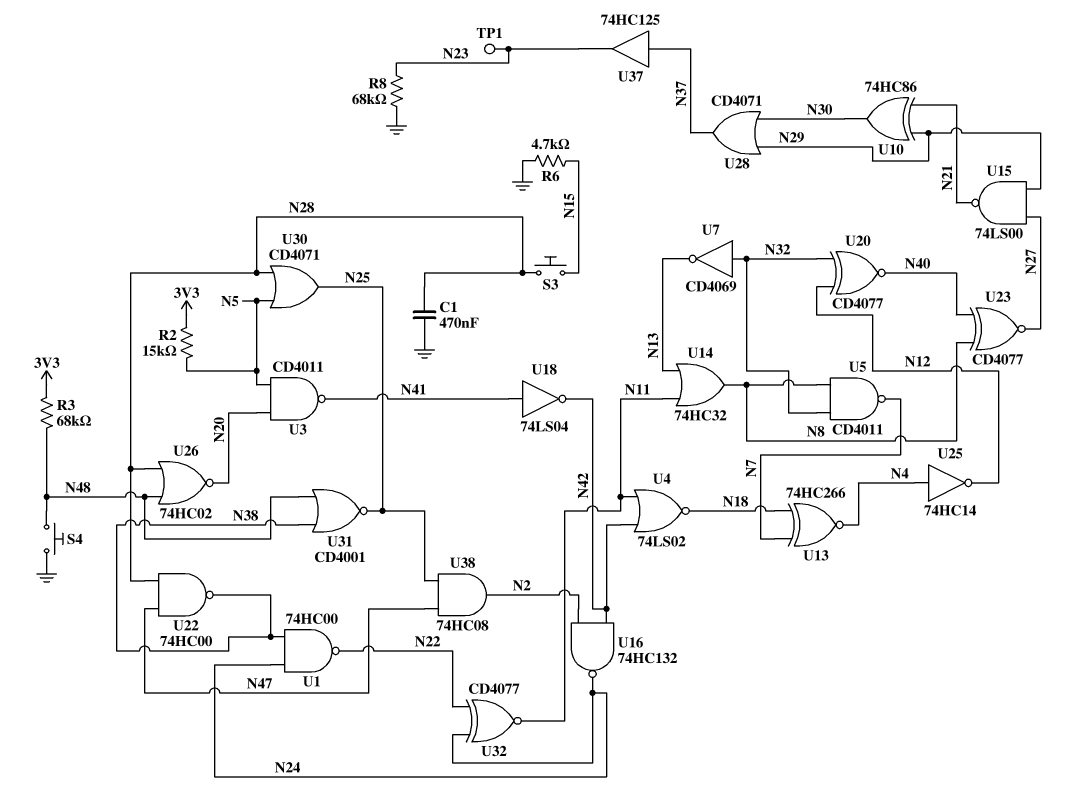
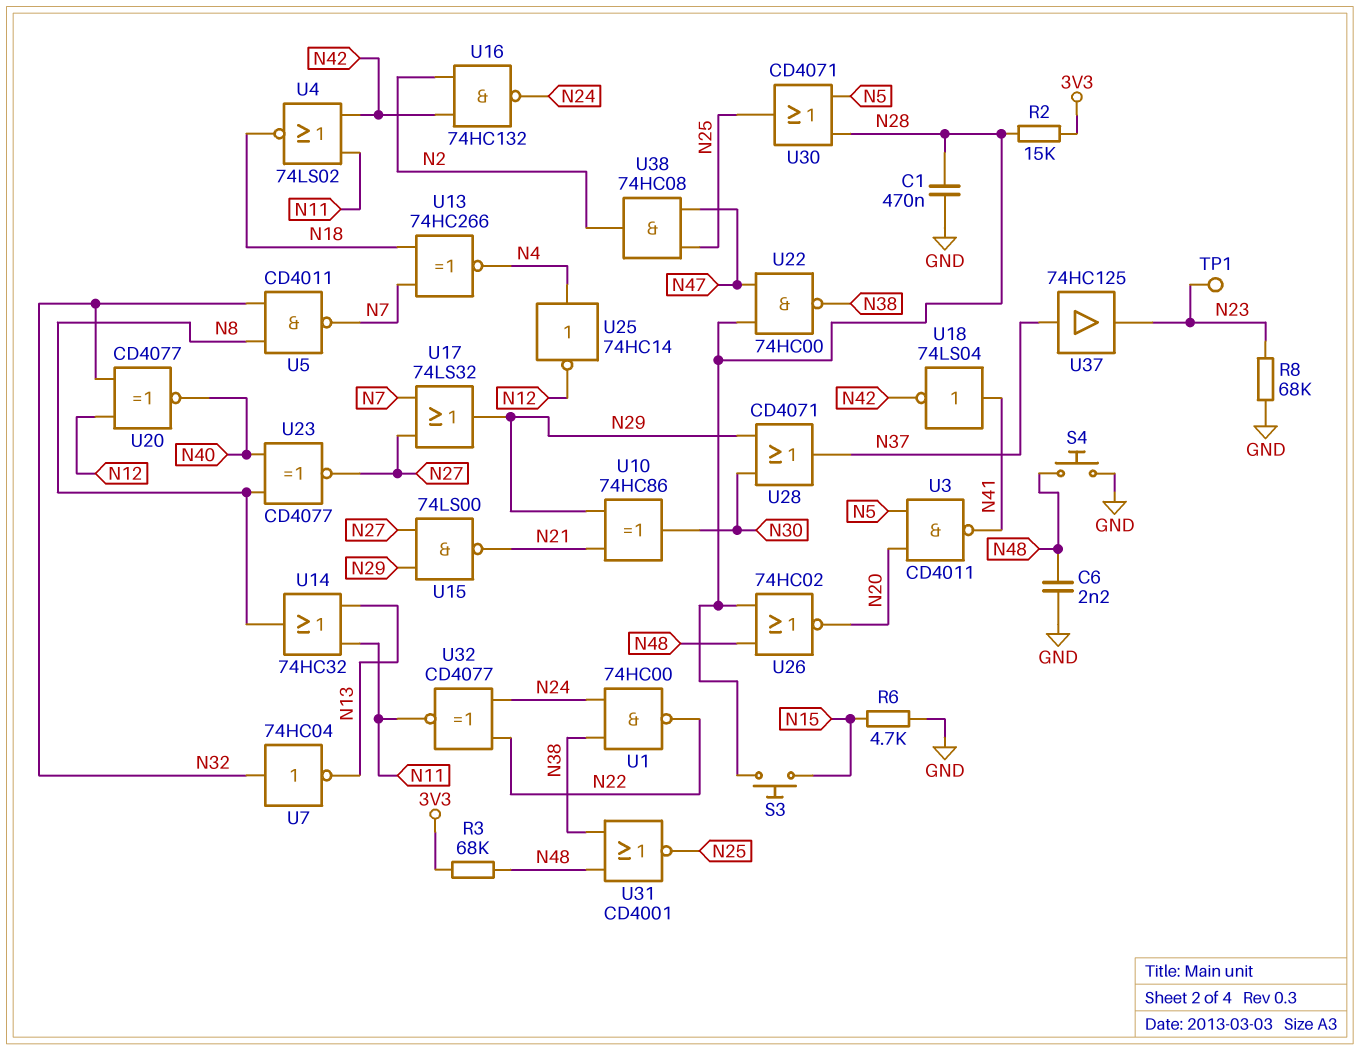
C6: none -> 2.2nF (GND, N48)
R2: 15k (3V3, N5) -> 15k (3V3, N28)
U7: NOT CD4069 (in N32, out N13) -> NOT 74HC04 (in N32, out N13)
U17: none -> OR 74LS32 (in N7, in N27, out N29)

